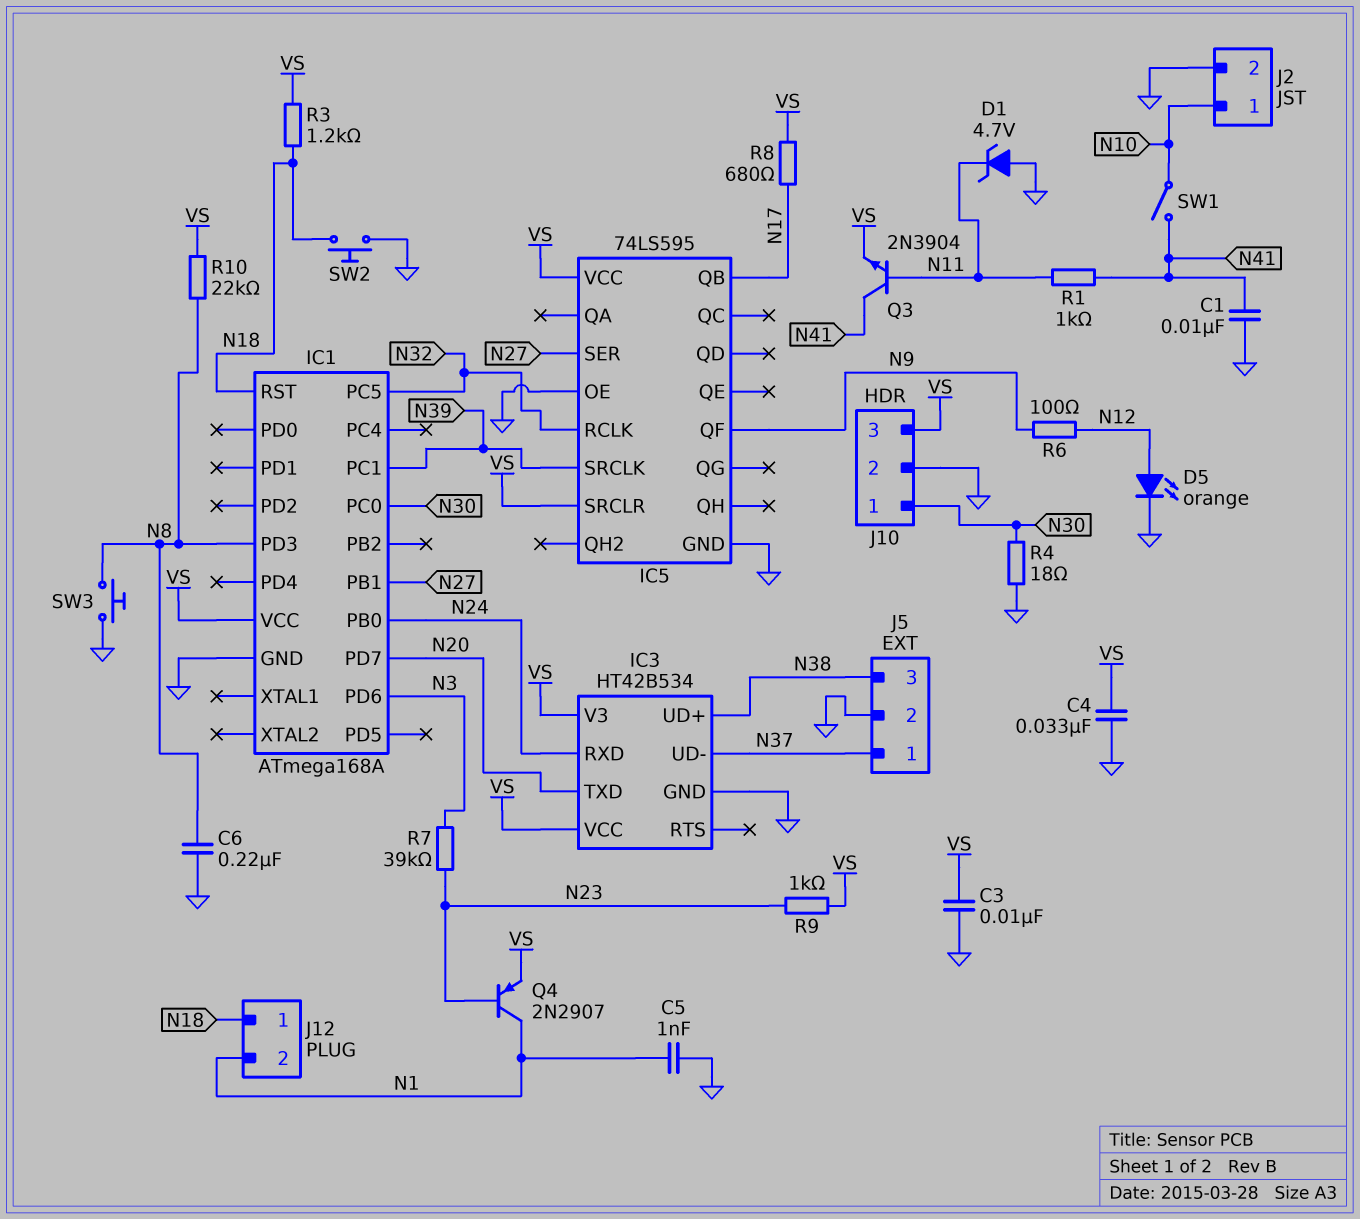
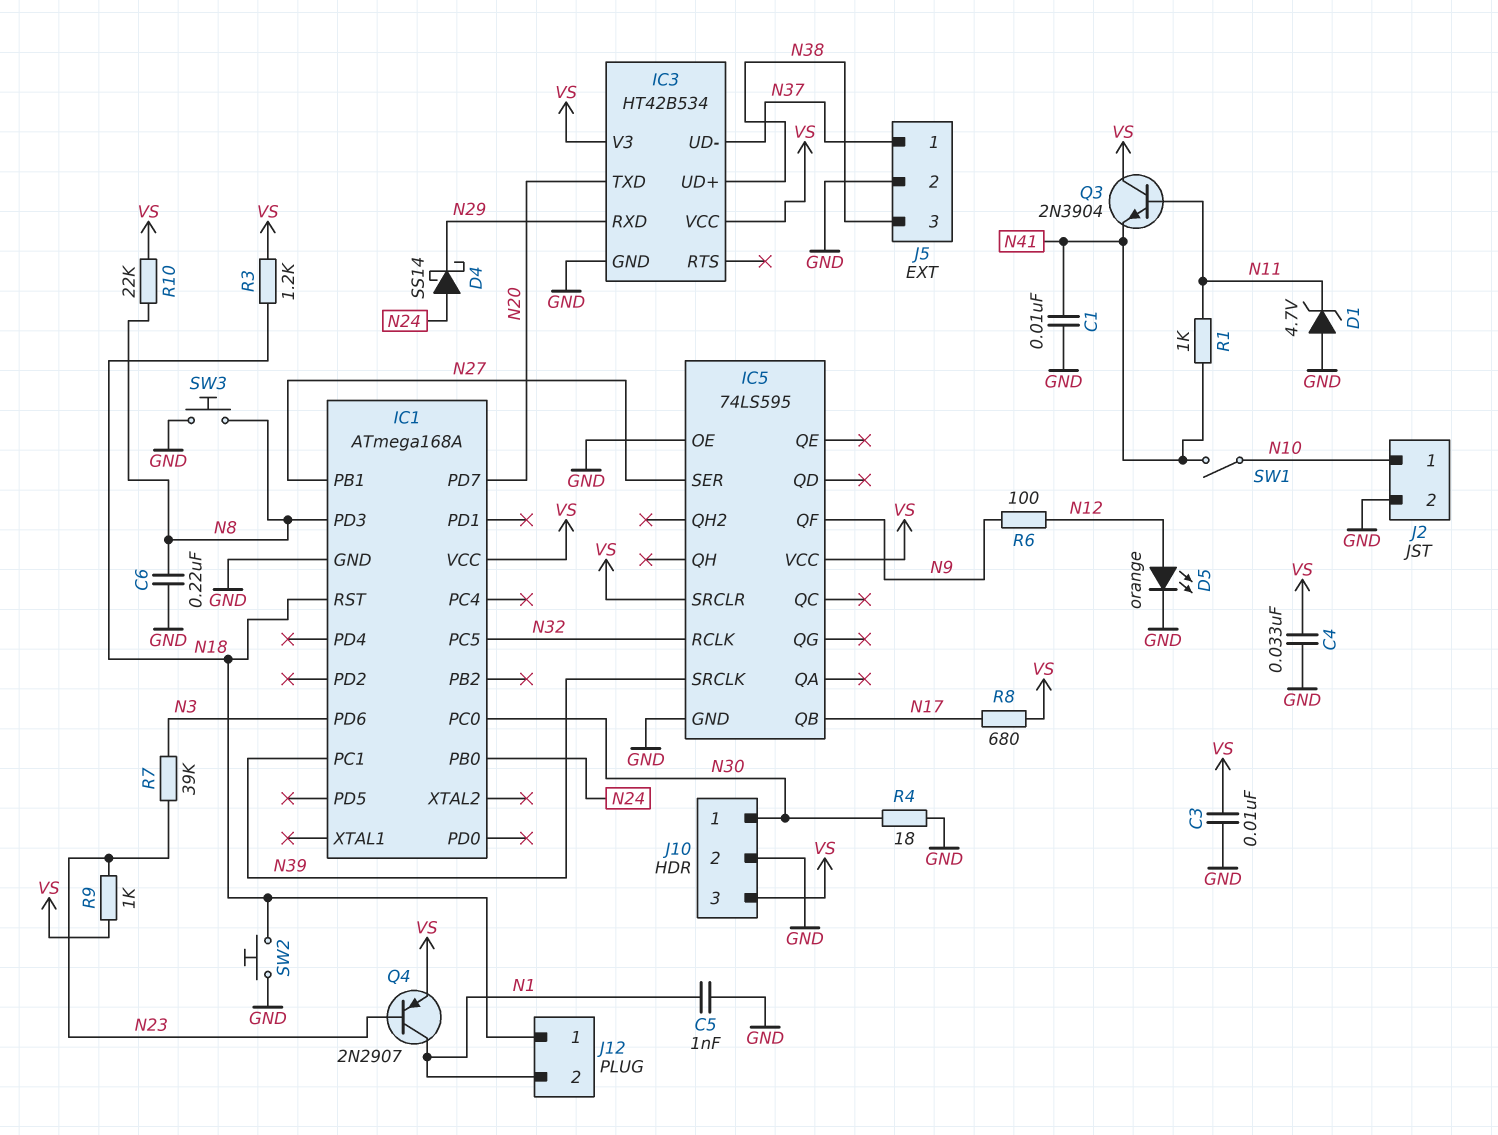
D4: none -> schottky SS14 (A N24, K N29)
IC3 pin RXD: N24 -> N29
Q3: NPN 2N3904 (B N11, C N41, E VS) -> NPN 2N3904 (B N11, C VS, E N41)

